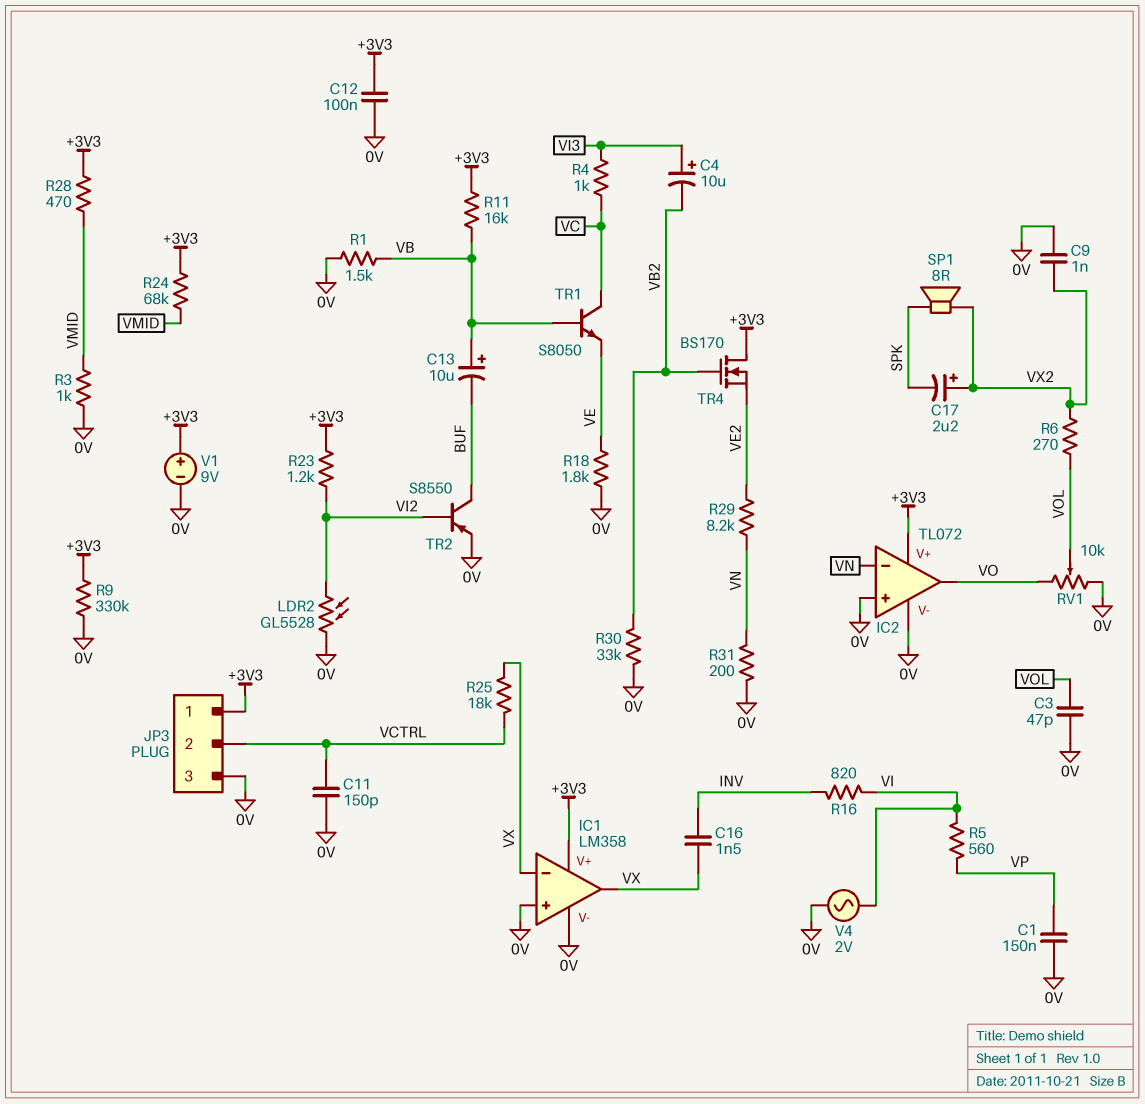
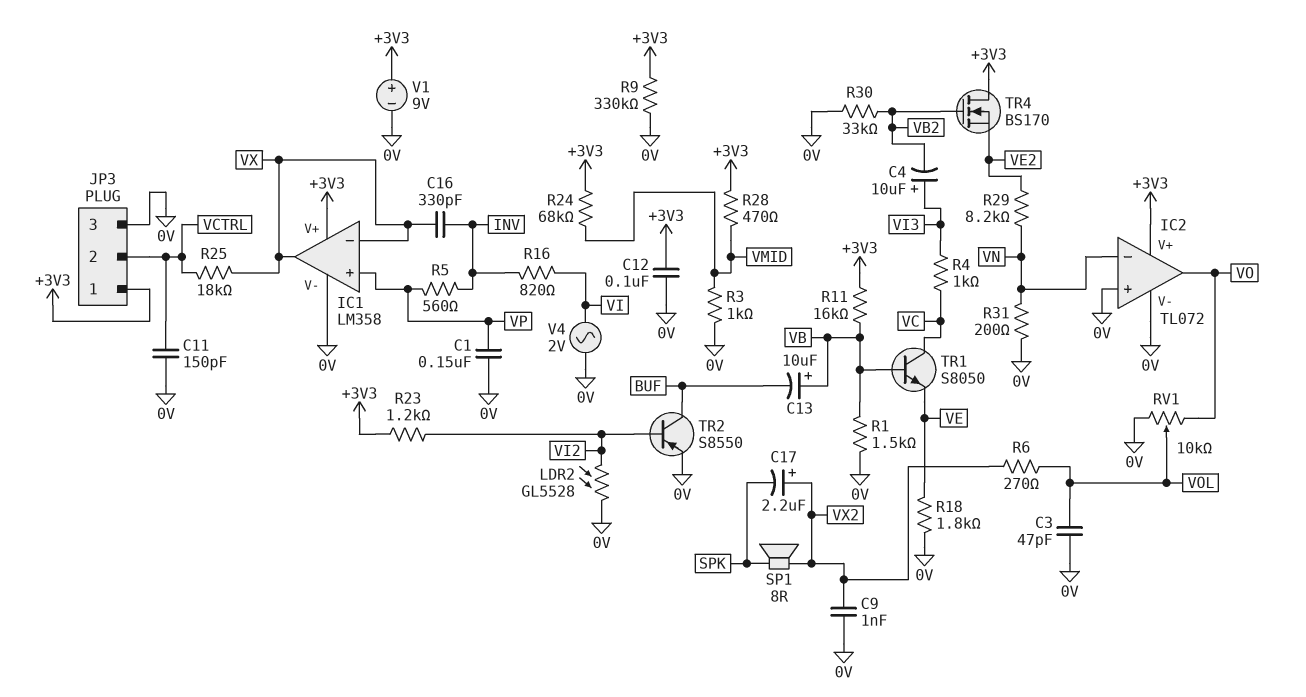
C16: 1.5nF (INV, VX) -> 330pF (INV, VX)
IC1 pin in+: 0V -> VP
R5: 560 (VI, VP) -> 560 (INV, VP)

